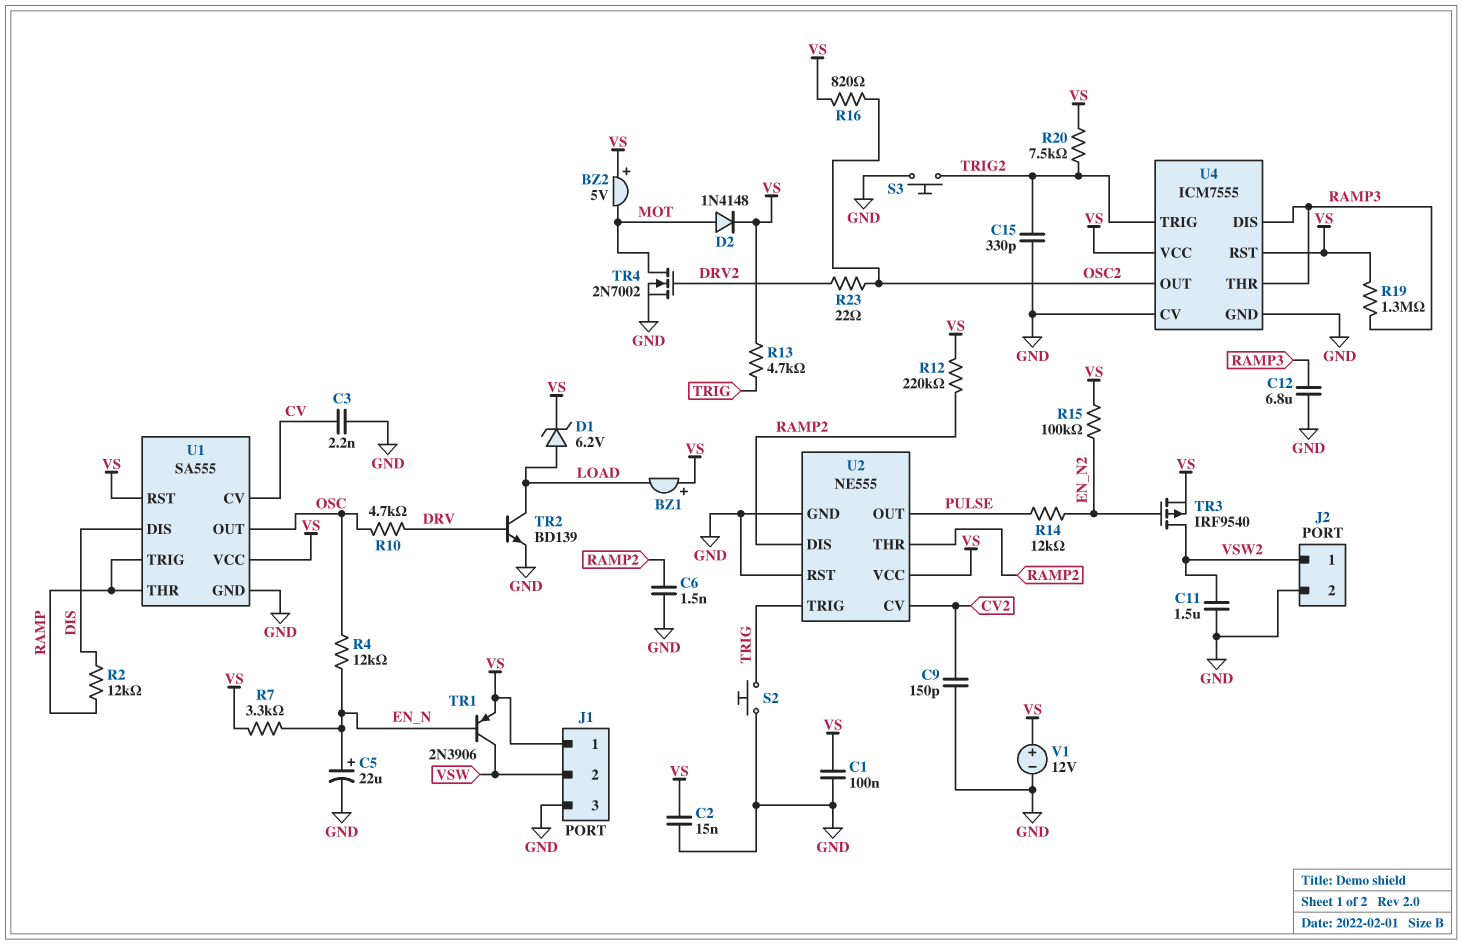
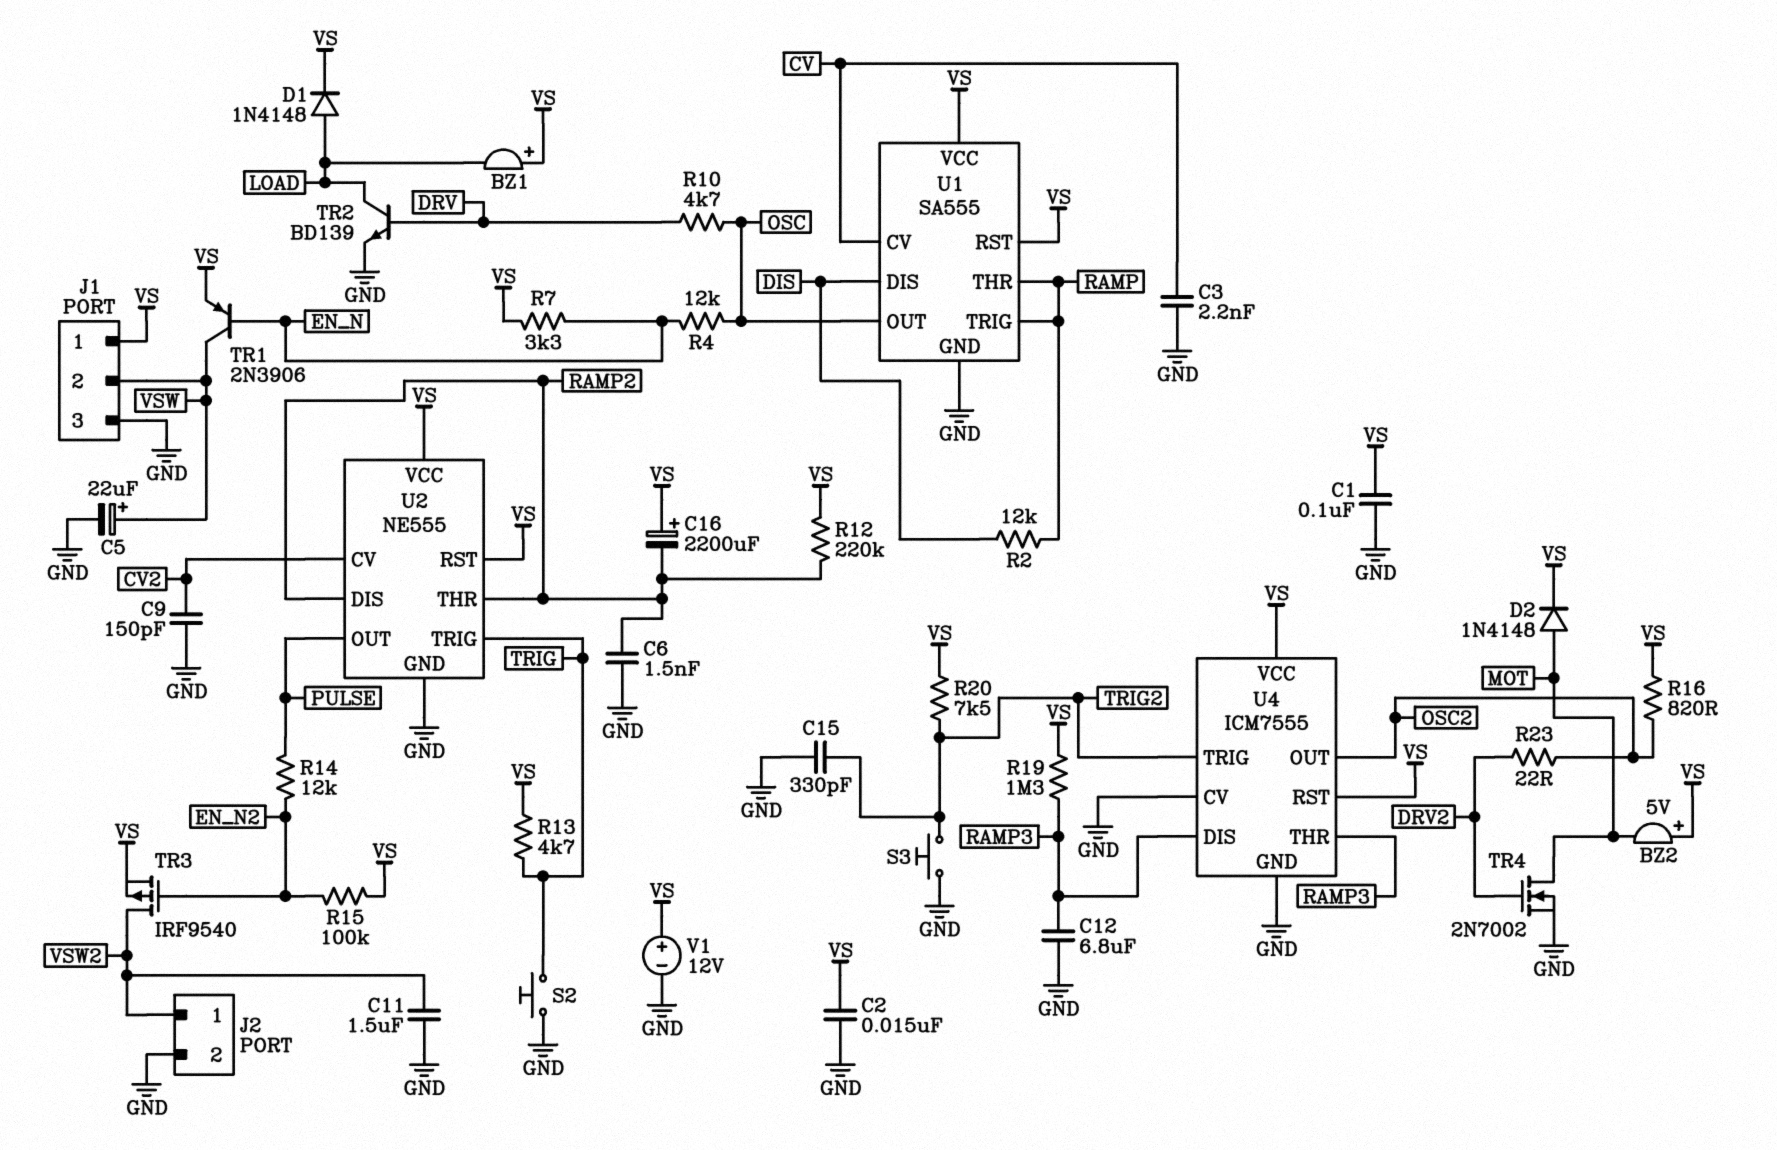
C5: 22uF (plus EN_N, minus GND) -> 22uF (plus VSW, minus GND)
C16: none -> 2200uF (plus VS, minus RAMP2)
D1: zener 6.2V (A LOAD, K VS) -> diode 1N4148 (A LOAD, K VS)
U2 pin RST: GND -> VS

